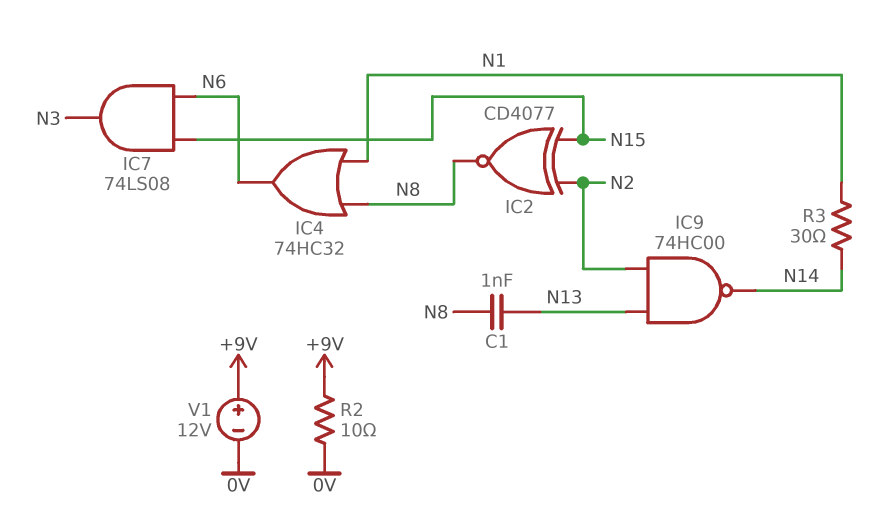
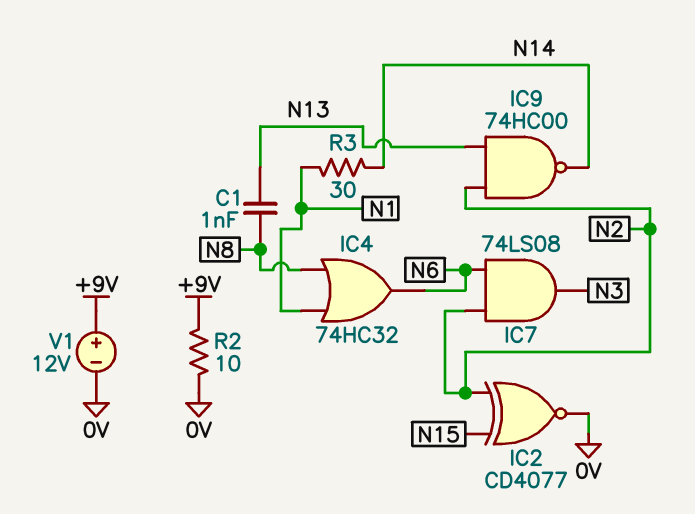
IC2: XNOR CD4077 (in N2, in N15, out N8) -> XNOR CD4077 (in N2, in N15, out 0V)
IC7: AND 74LS08 (in N6, in N15, out N3) -> AND 74LS08 (in N2, in N6, out N3)

